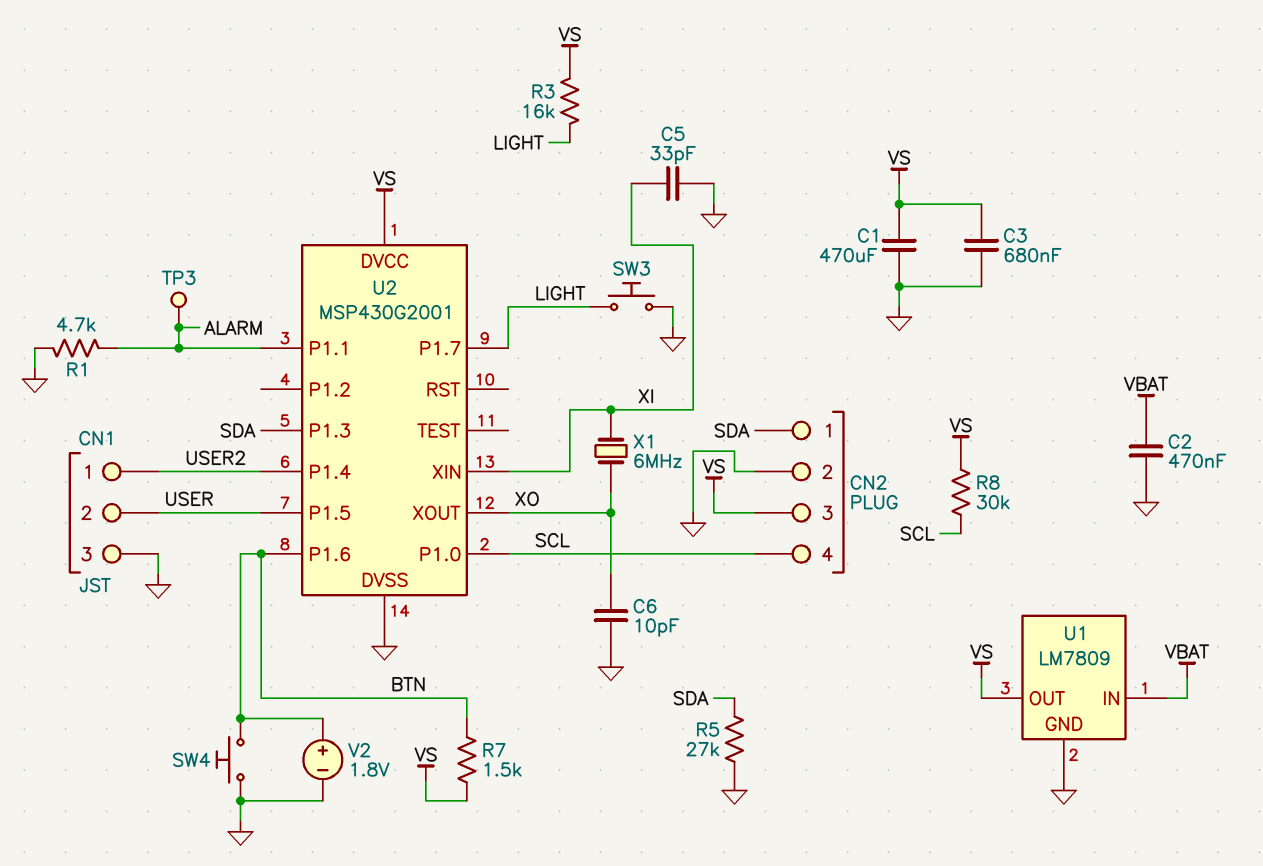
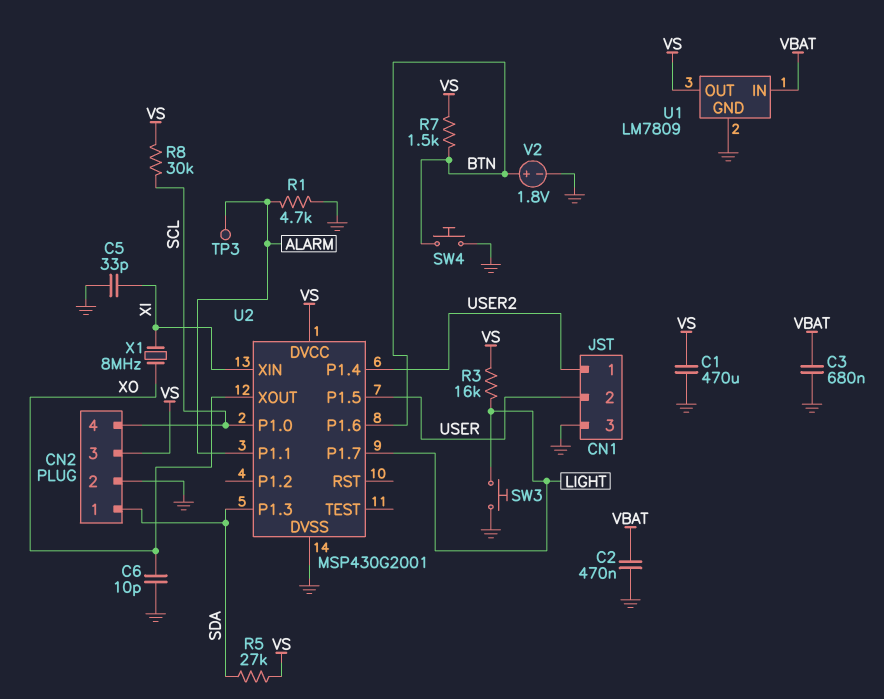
C3: 680nF (GND, VS) -> 680nF (GND, VBAT)
R5: 27k (GND, SDA) -> 27k (SDA, VS)
X1: 6MHz (XI, XO) -> 8MHz (XI, XO)

